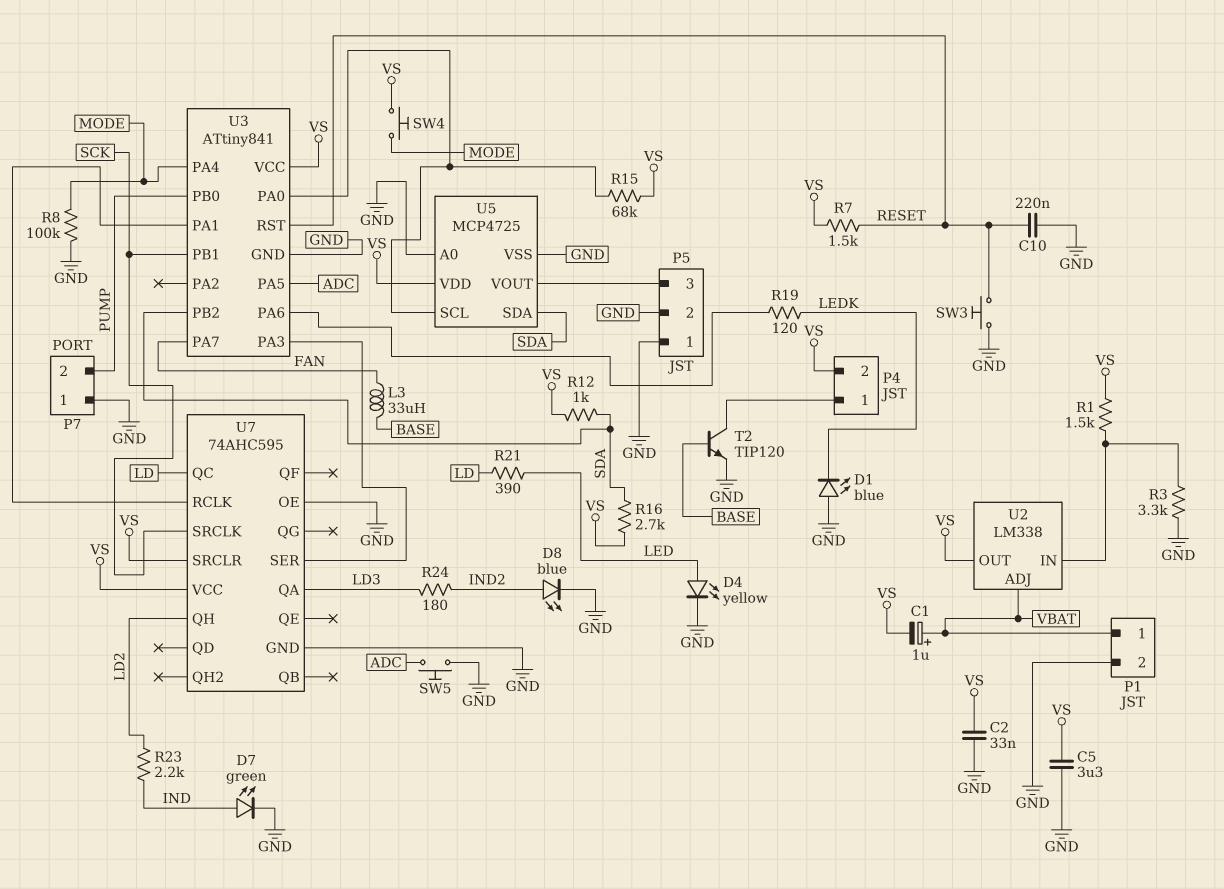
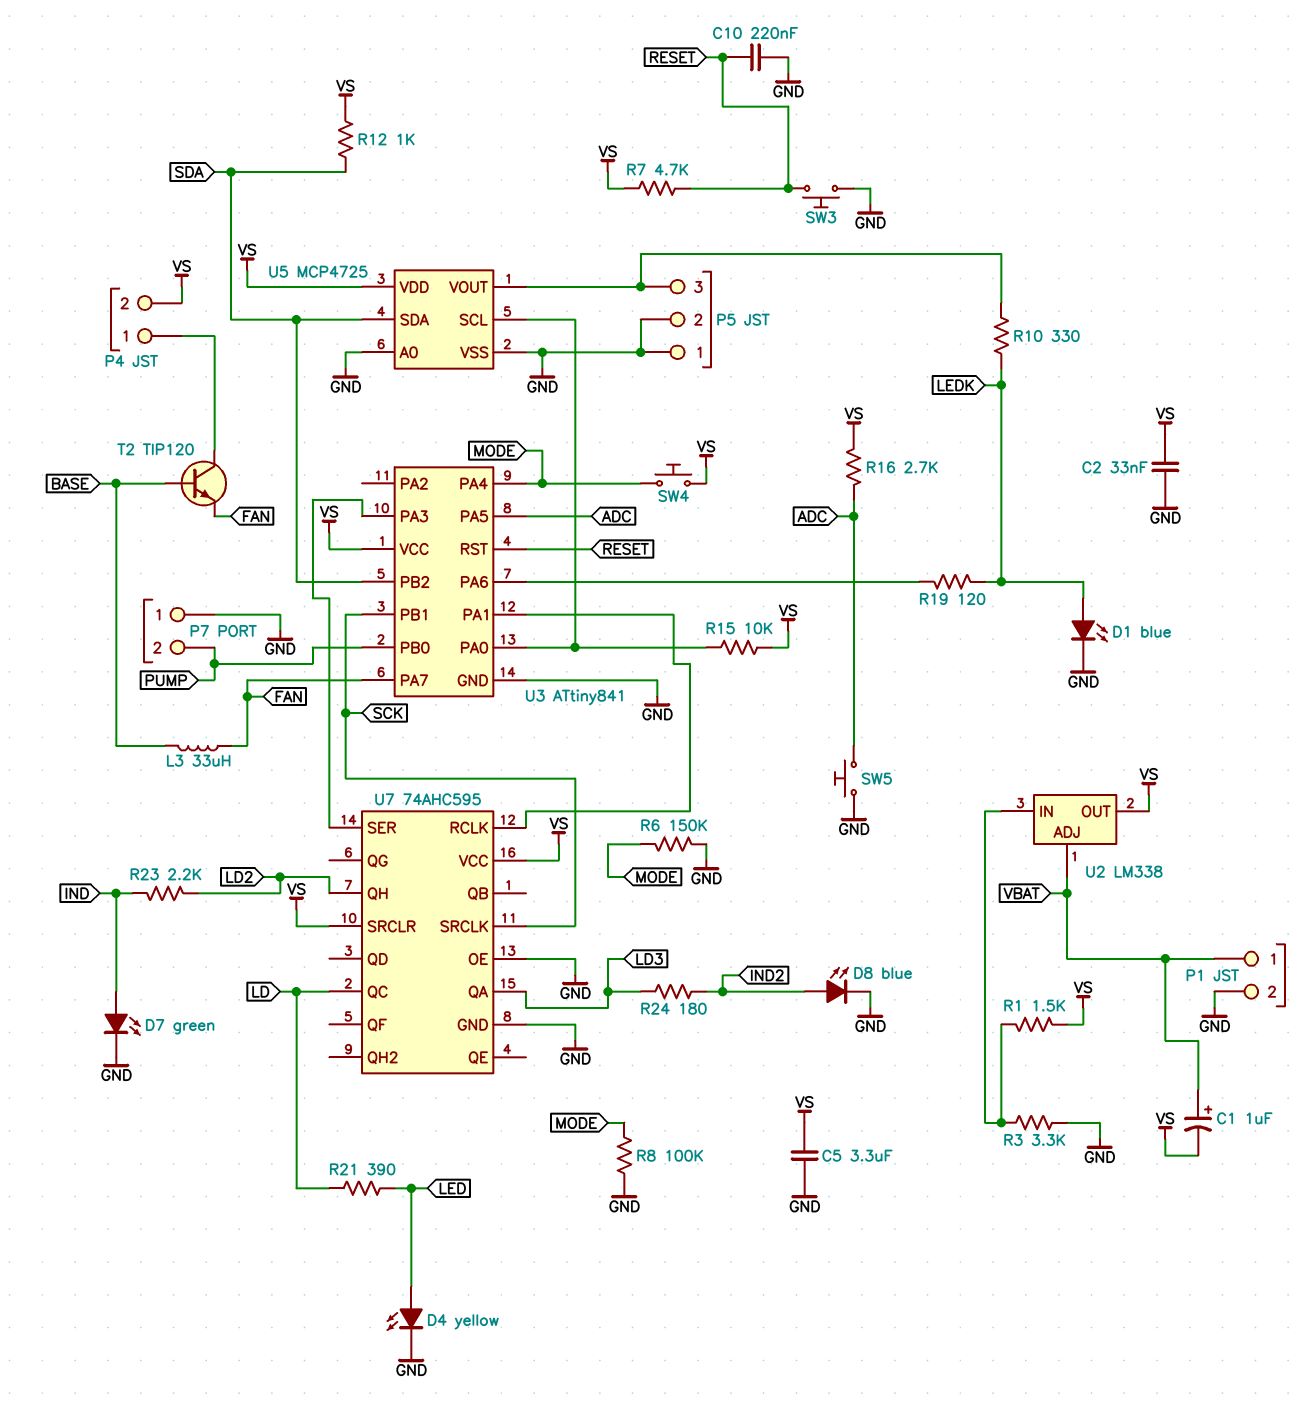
D1: LED blue (A GND, K LEDK) -> LED blue (A LEDK, K GND)
R6: none -> 150k (GND, MODE)
R7: 1.5k (RESET, VS) -> 4.7k (RESET, VS)
R10: none -> 330 (LEDK, P5/3)
R15: 68k (U3/PA0, VS) -> 10k (U3/PA0, VS)
R16: 2.7k (SDA, VS) -> 2.7k (ADC, VS)
T2: NPN TIP120 (B BASE, C P4/1, E GND) -> NPN TIP120 (B BASE, C P4/1, E FAN)

